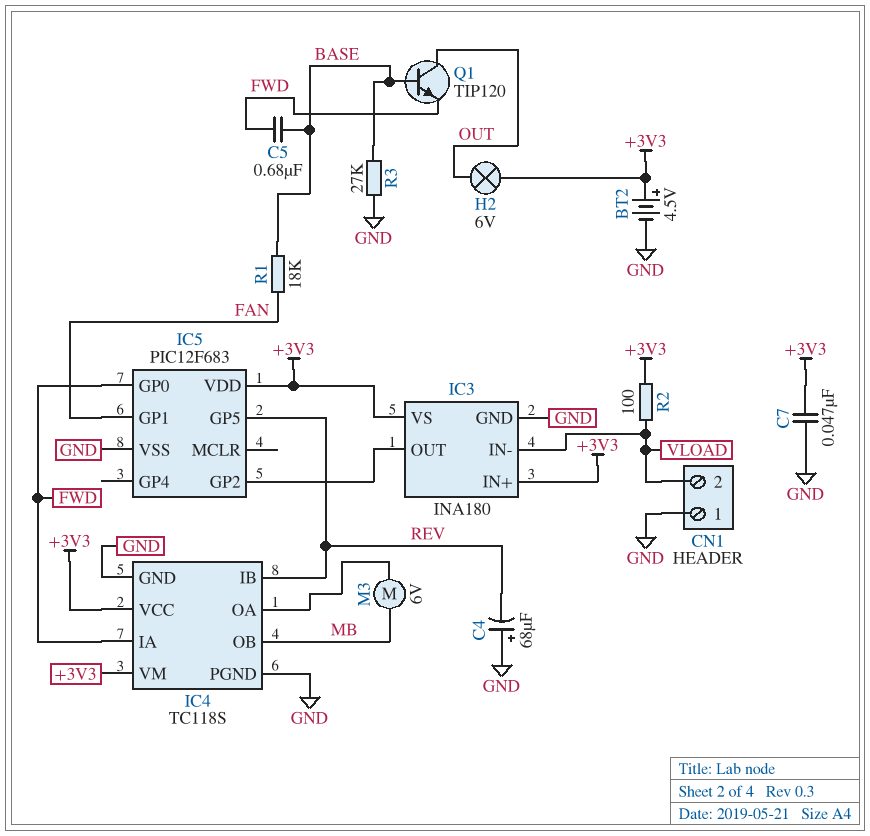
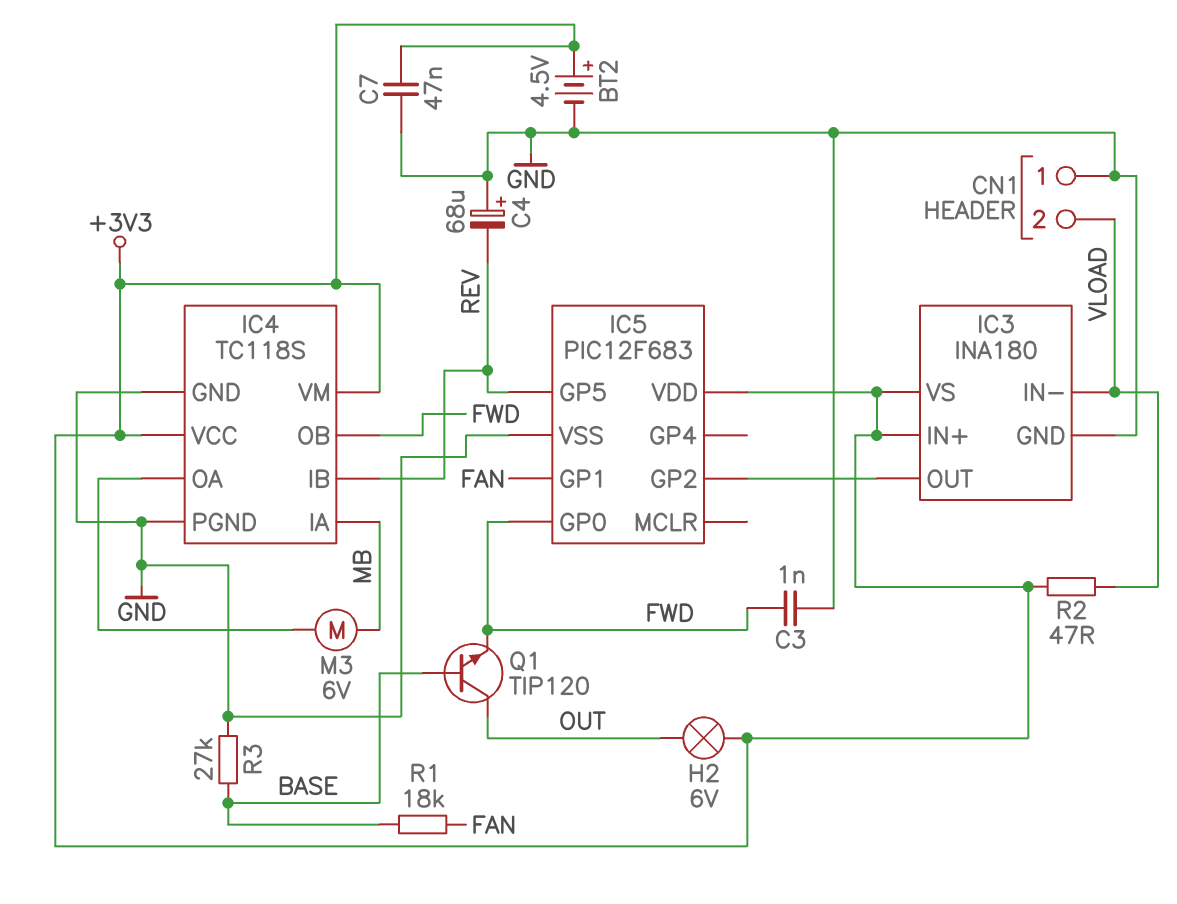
C3: none -> 1nF (FWD, GND)
C5: 680nF (BASE, FWD) -> none
IC4 pin IA: FWD -> MB
IC4 pin OB: MB -> FWD
R2: 100 (+3V3, VLOAD) -> 47 (+3V3, VLOAD)

